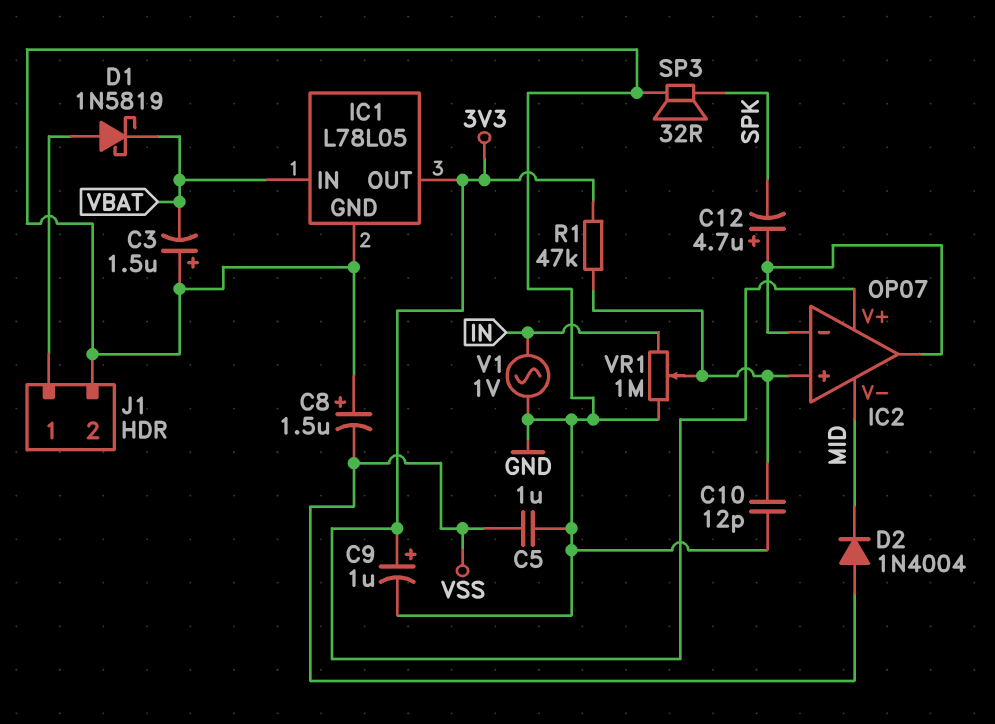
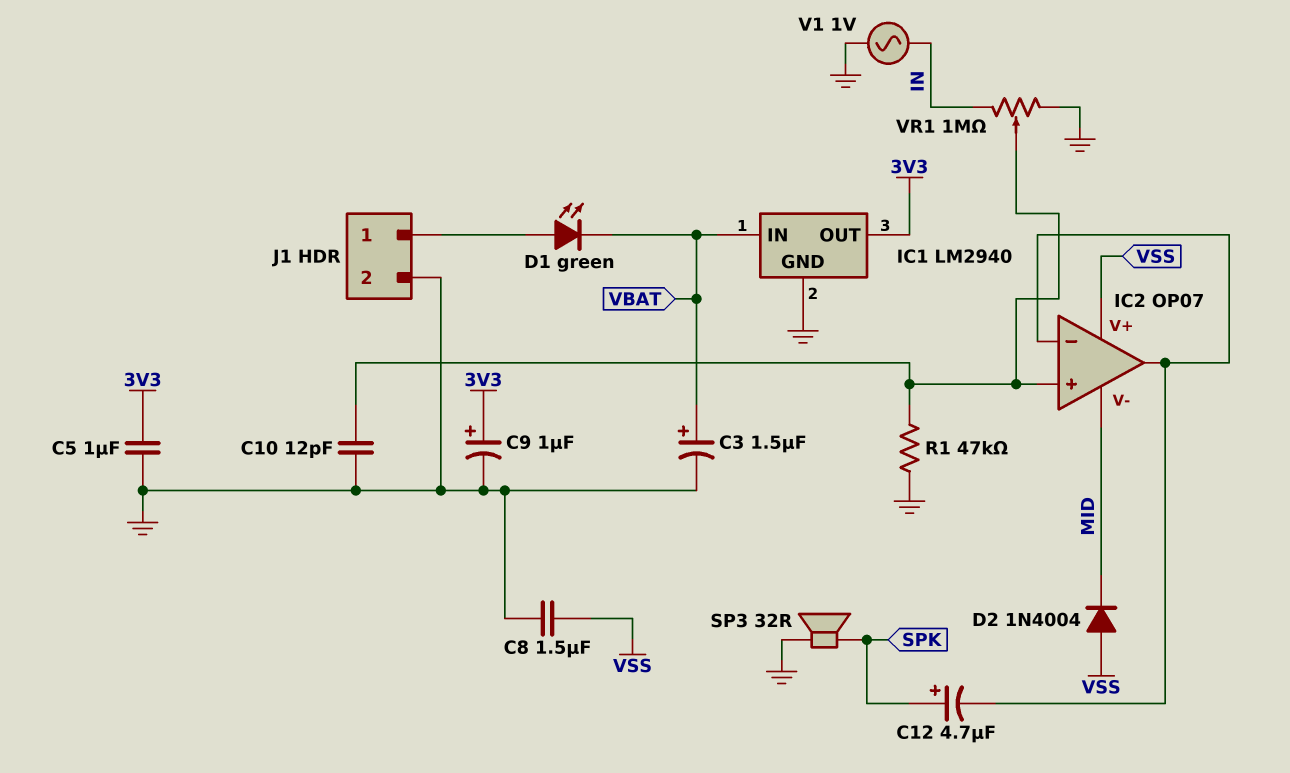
C3: 1.5uF (plus GND, minus VBAT) -> 1.5uF (plus VBAT, minus GND)
C5: 1uF (GND, VSS) -> 1uF (3V3, GND)
C8: 1.5uF (plus GND, minus VSS) -> 1.5uF (GND, VSS)
C12: 4.7uF (plus IC2/in-, minus SPK) -> 4.7uF (plus SPK, minus IC2/in-)
D1: schottky 1N5819 (A J1/1, K VBAT) -> LED green (A J1/1, K VBAT)
IC1: L78L05 -> LM2940
IC2 pin V+: 3V3 -> VSS
R1: 47k (3V3, IC2/in+) -> 47k (GND, IC2/in+)

